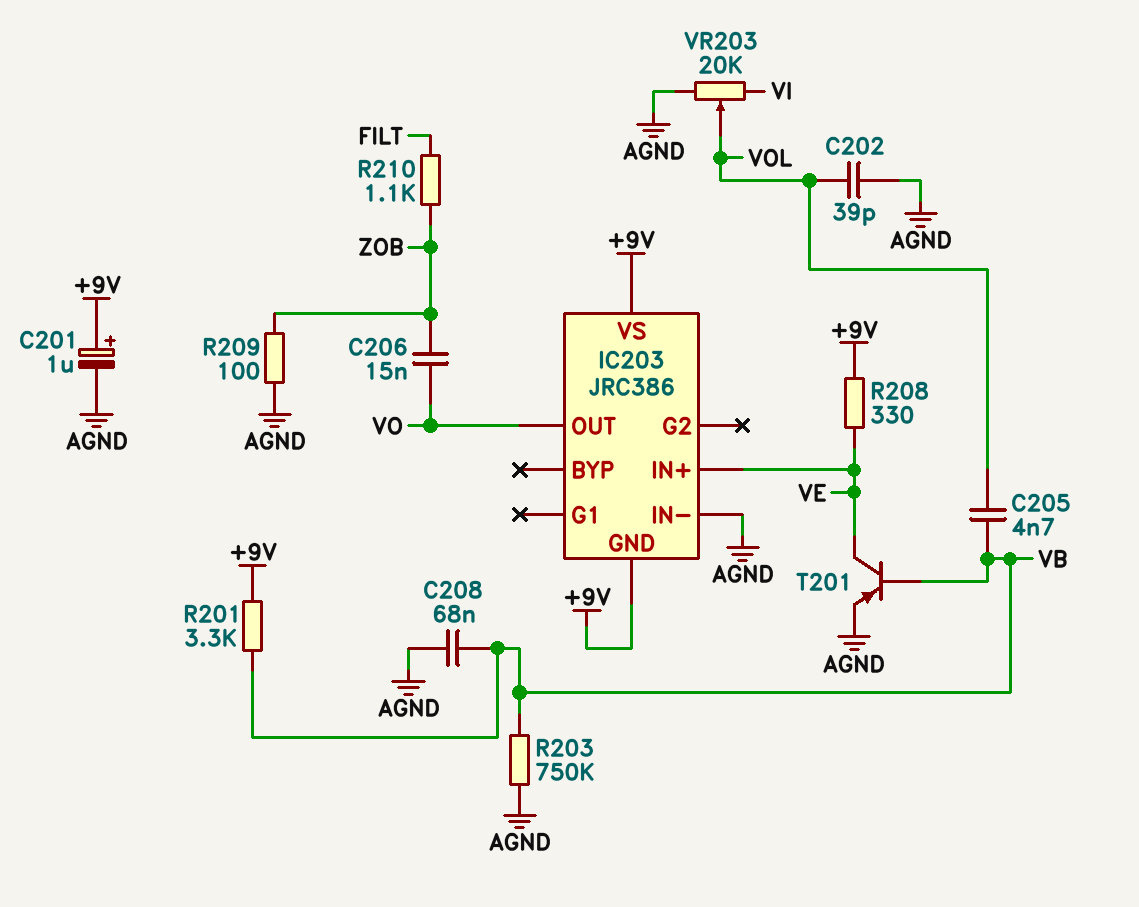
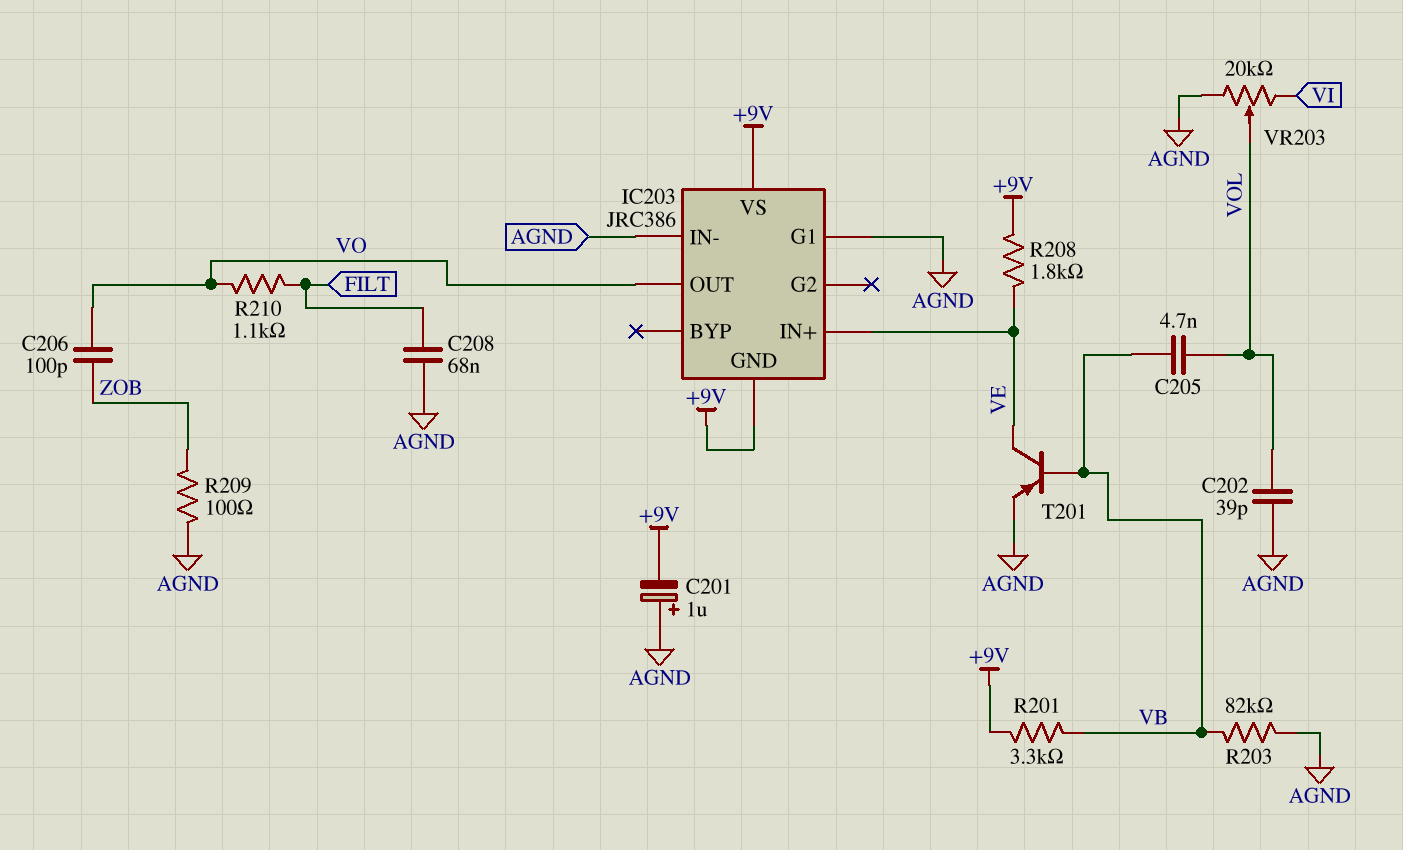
C201: 1uF (plus +9V, minus AGND) -> 1uF (plus AGND, minus +9V)
C206: 15nF (VO, ZOB) -> 100pF (VO, ZOB)
C208: 68nF (AGND, VB) -> 68nF (AGND, FILT)
IC203 pin G1: none -> AGND
R203: 750k (AGND, VB) -> 82k (AGND, VB)
R208: 330 (+9V, VE) -> 1.8k (+9V, VE)
R210: 1.1k (FILT, ZOB) -> 1.1k (FILT, VO)

